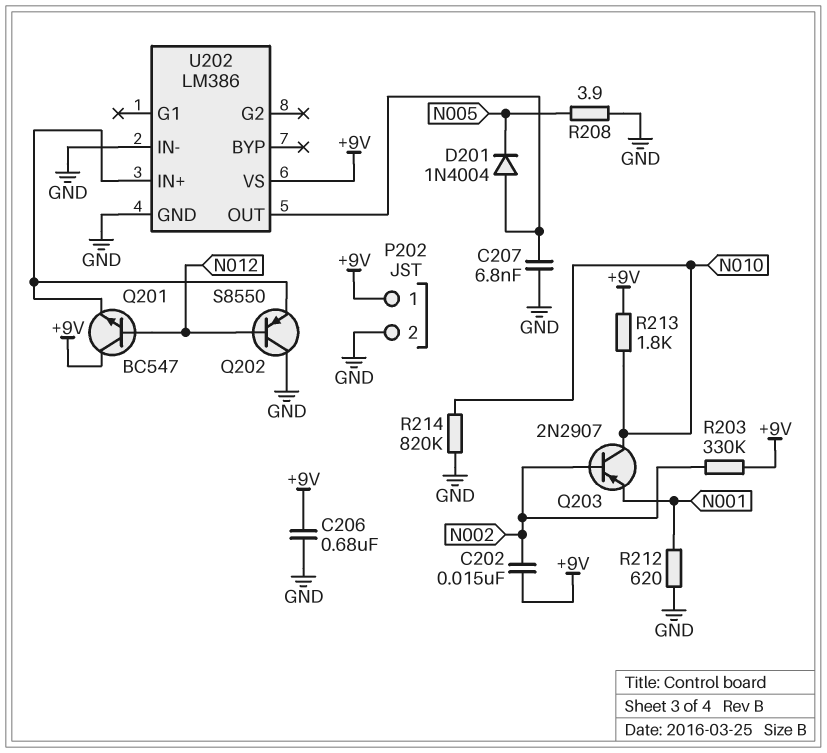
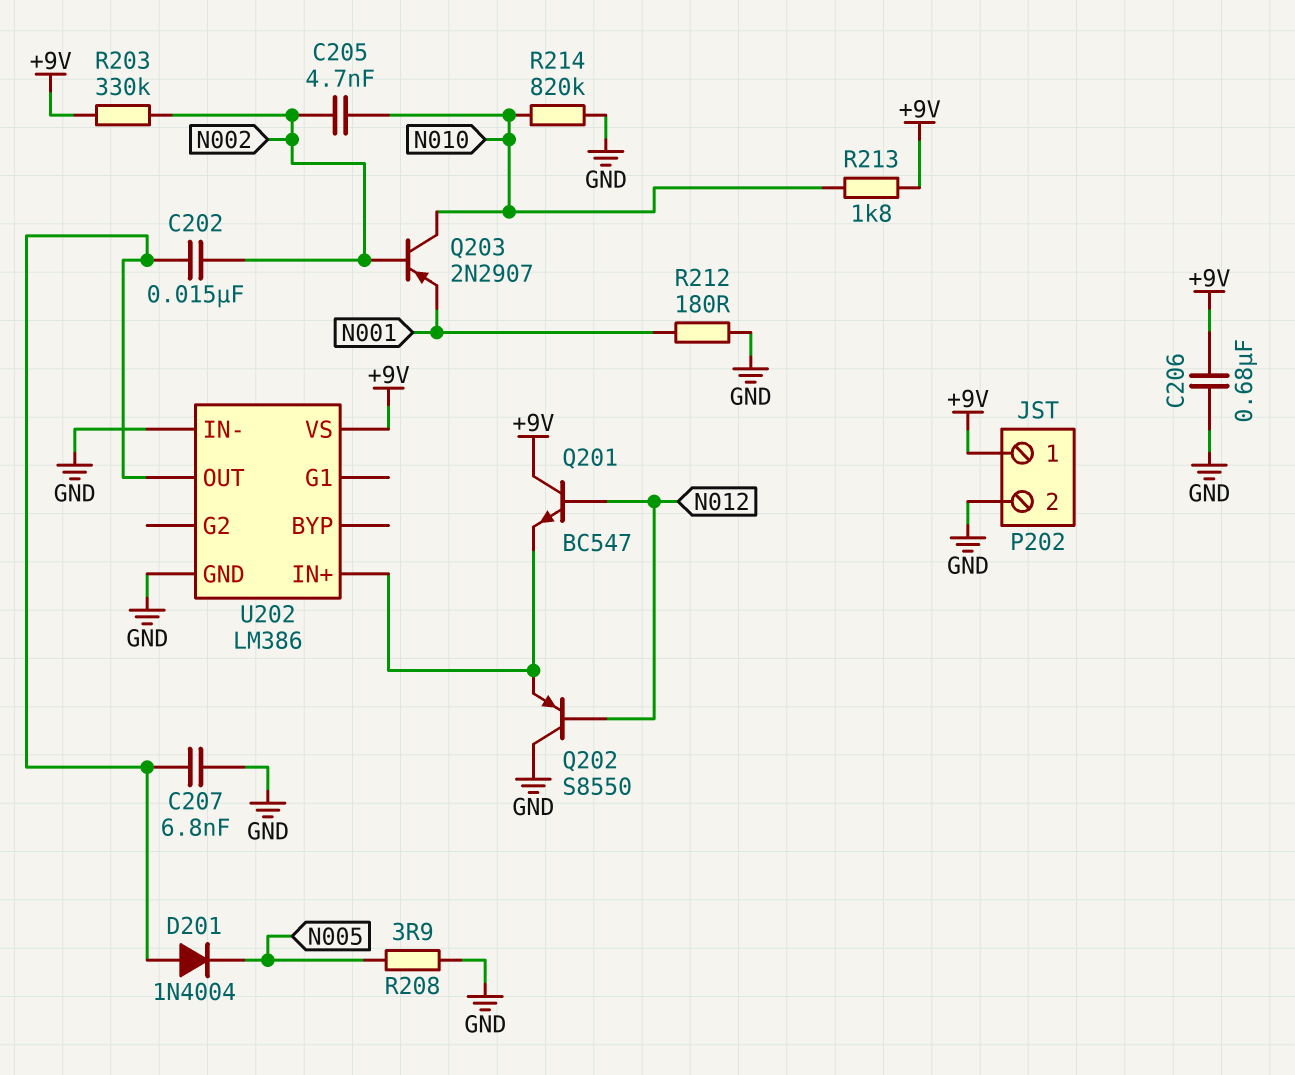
C202: 15nF (+9V, N002) -> 15nF (N002, U202/OUT)
C205: none -> 4.7nF (N002, N010)
R212: 620 (GND, N001) -> 180 (GND, N001)

